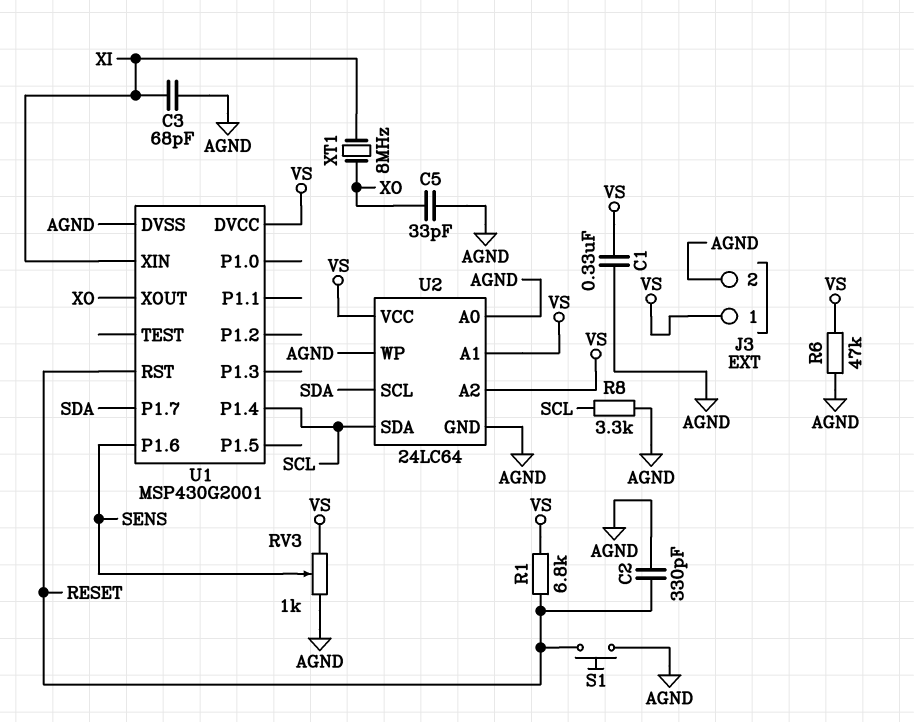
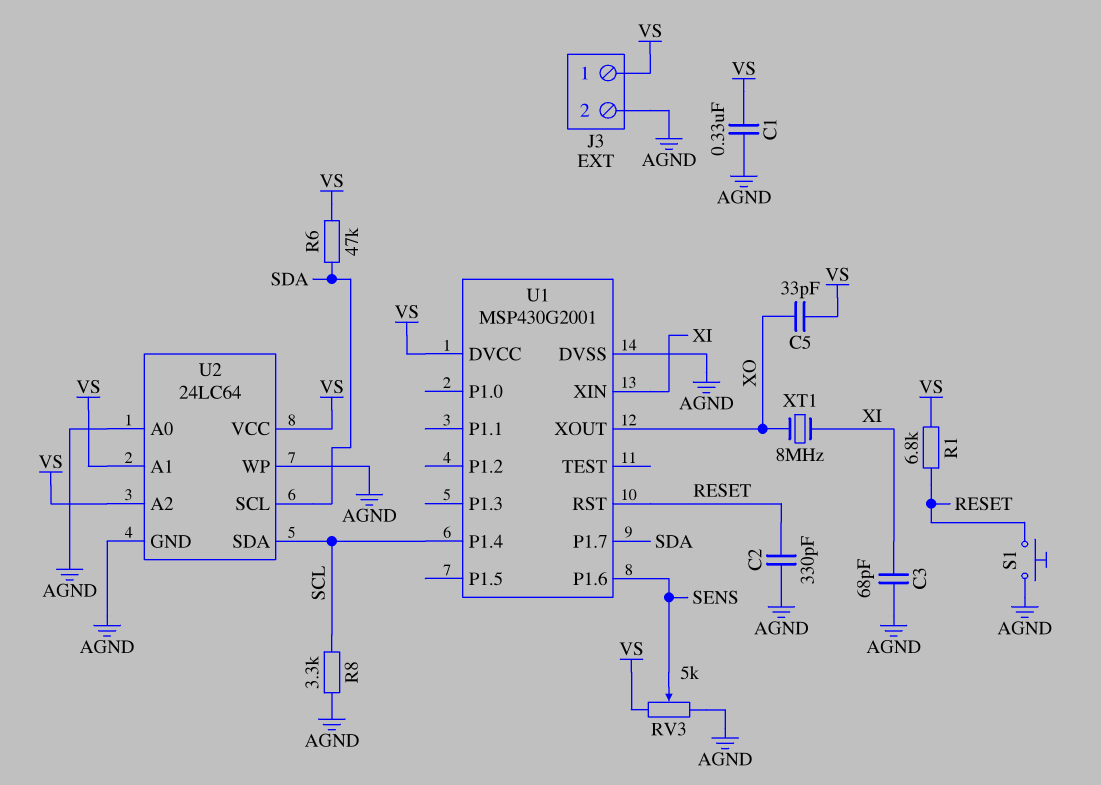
C5: 33pF (AGND, XO) -> 33pF (VS, XO)
R6: 47k (AGND, VS) -> 47k (SDA, VS)
RV3: 1k (AGND, VS, wiper SENS) -> 5k (AGND, VS, wiper SENS)

